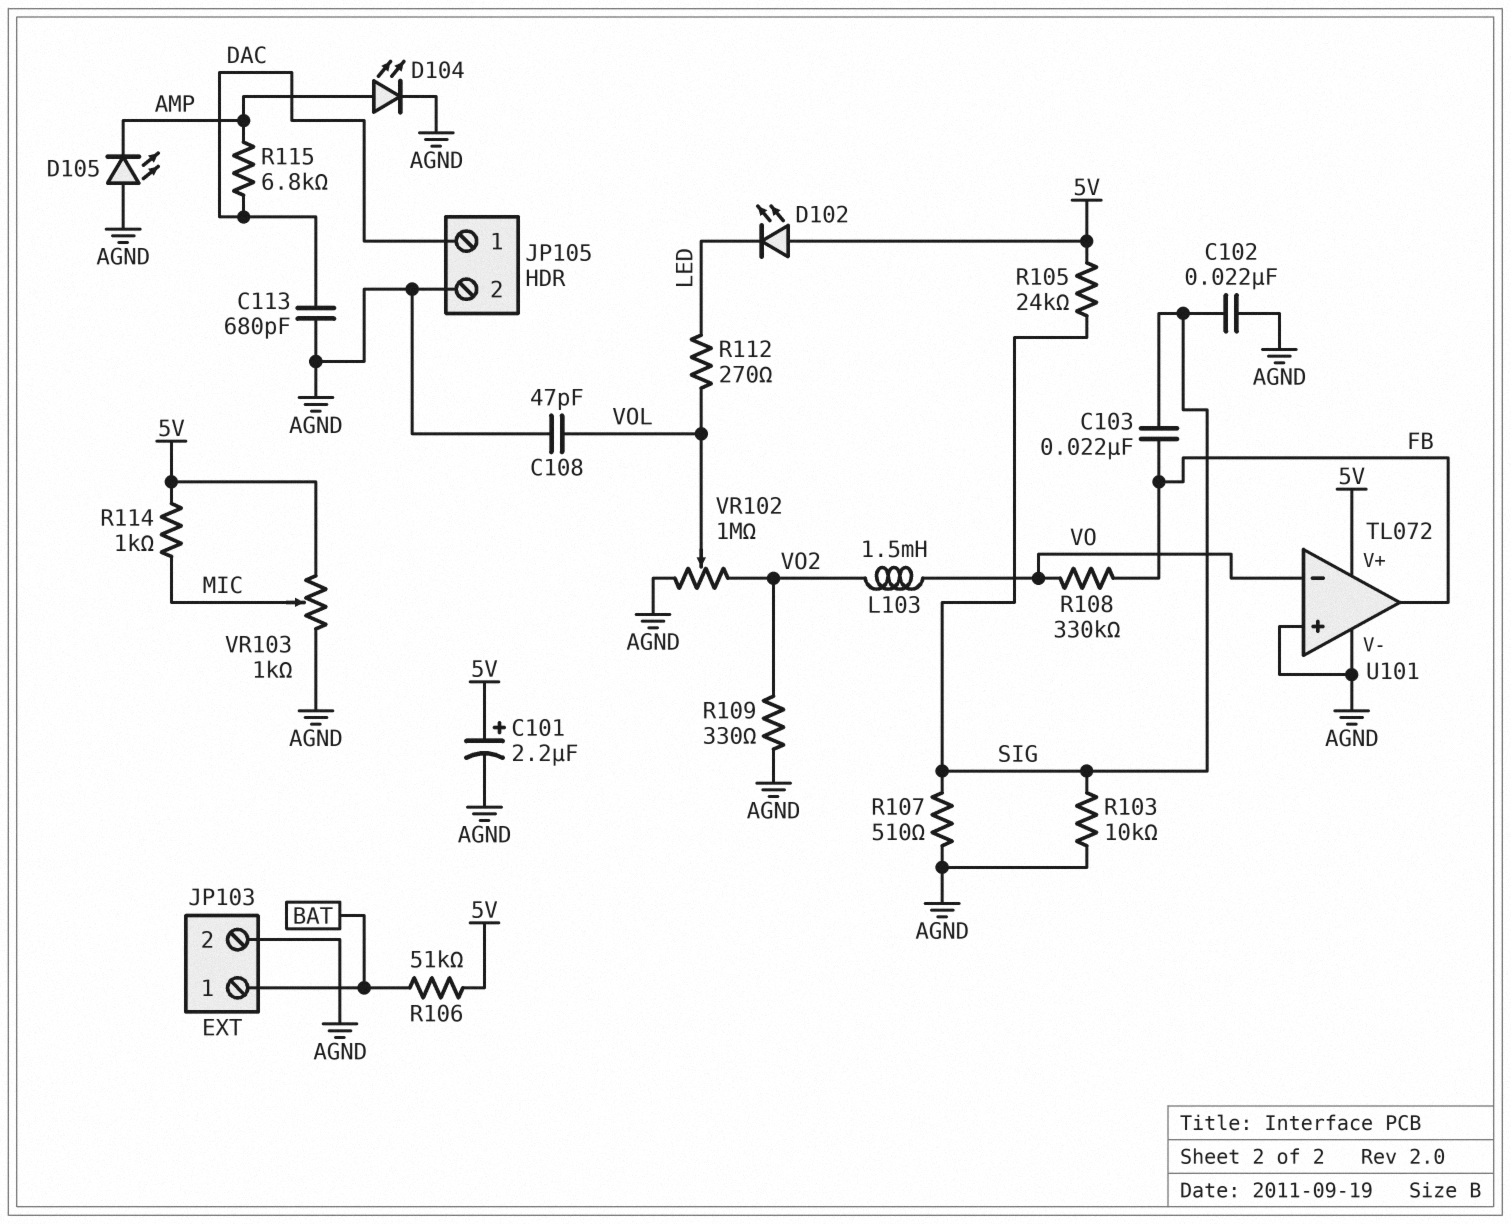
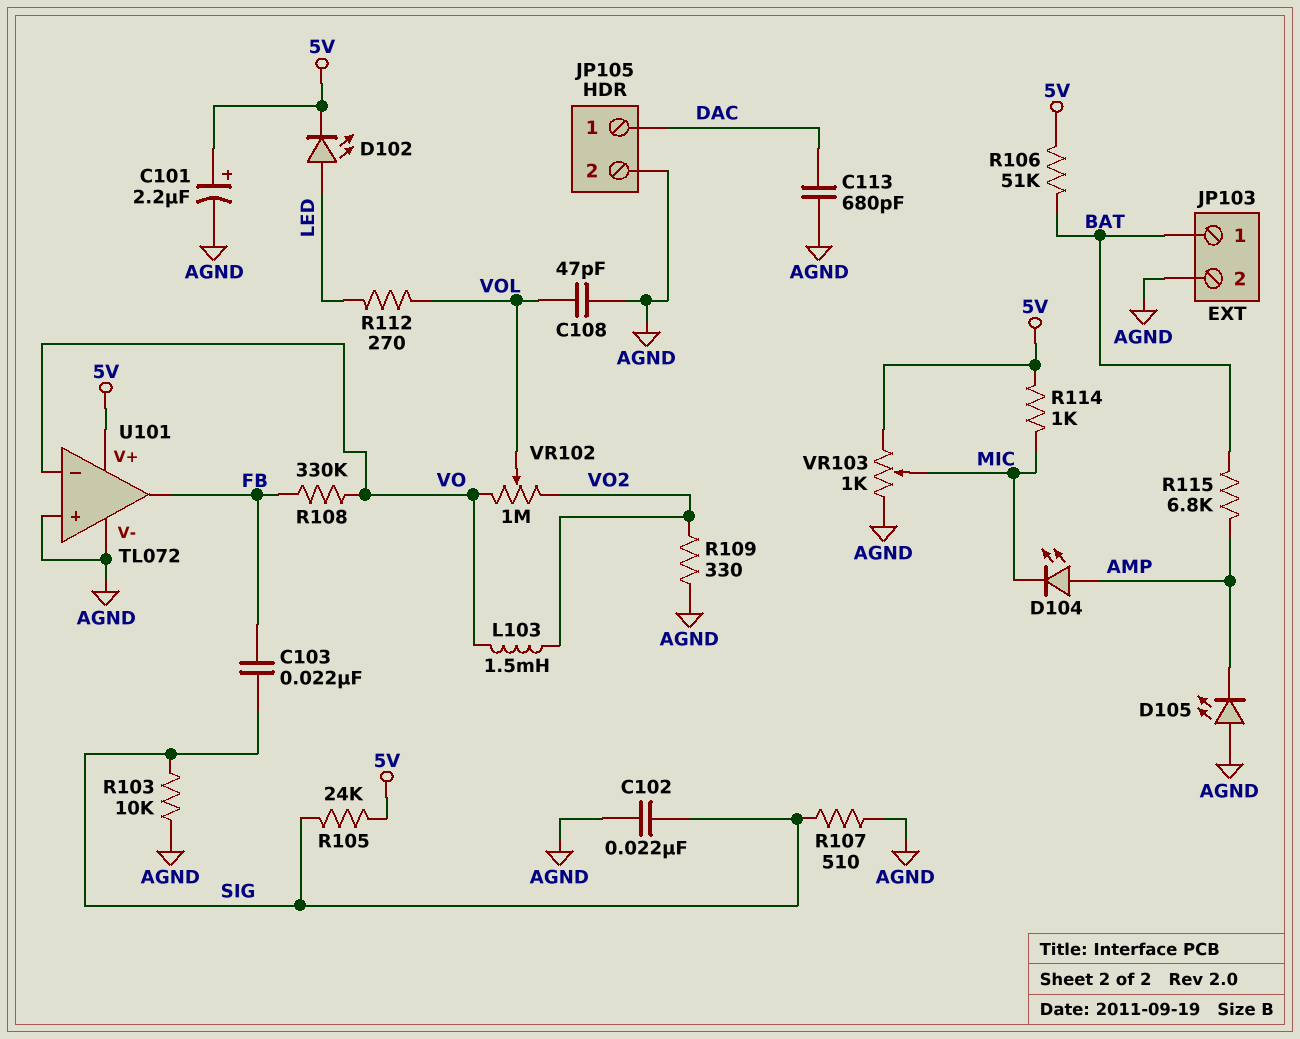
D102: LED (A 5V, K LED) -> LED (A LED, K 5V)
D104: LED (A AMP, K AGND) -> LED (A AMP, K MIC)
R115: 6.8k (AMP, DAC) -> 6.8k (AMP, BAT)
VR102: 1M (AGND, VO2, wiper VOL) -> 1M (VO, VO2, wiper VOL)

